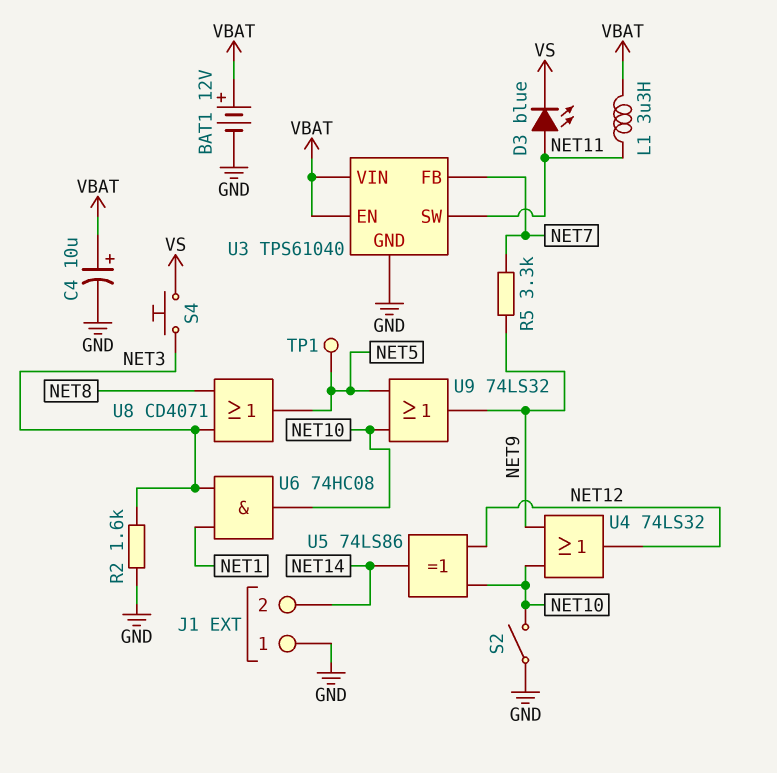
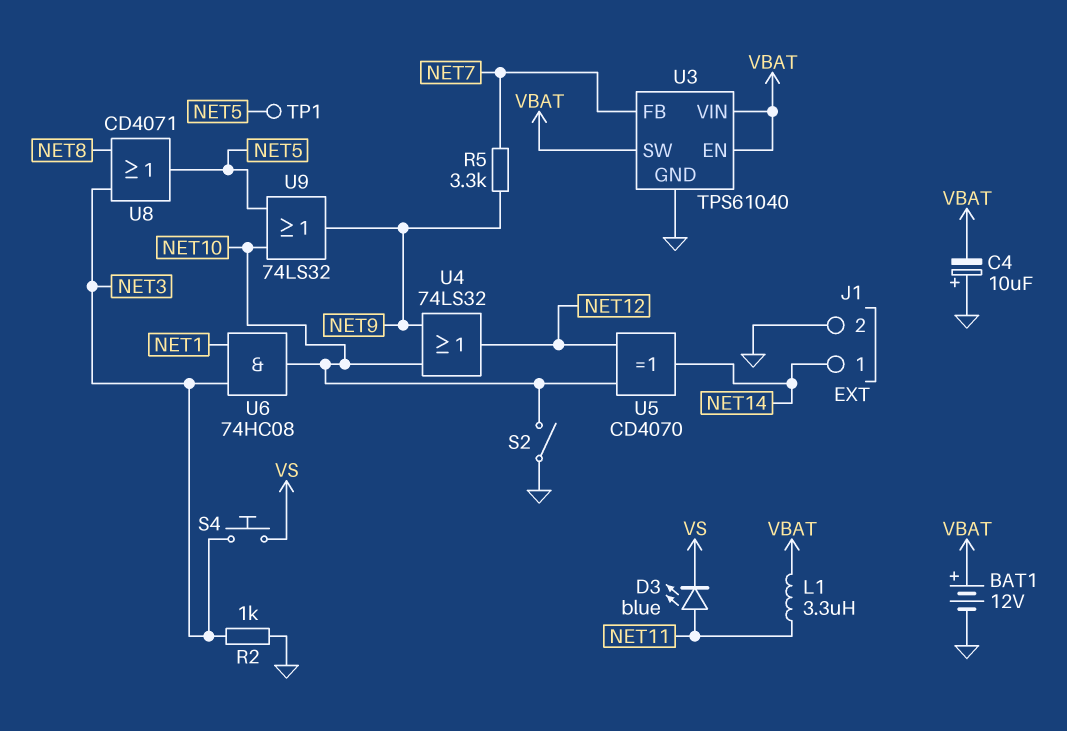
C4: 10uF (plus VBAT, minus GND) -> 10uF (plus GND, minus VBAT)
J1 pin 1: GND -> NET14
J1 pin 2: NET14 -> GND
R2: 1.6k (GND, NET3) -> 1k (GND, NET3)
U3 pin SW: NET11 -> VBAT
U5: XOR 74LS86 (in NET10, in NET12, out NET14) -> XOR CD4070 (in NET10, in NET12, out NET14)

